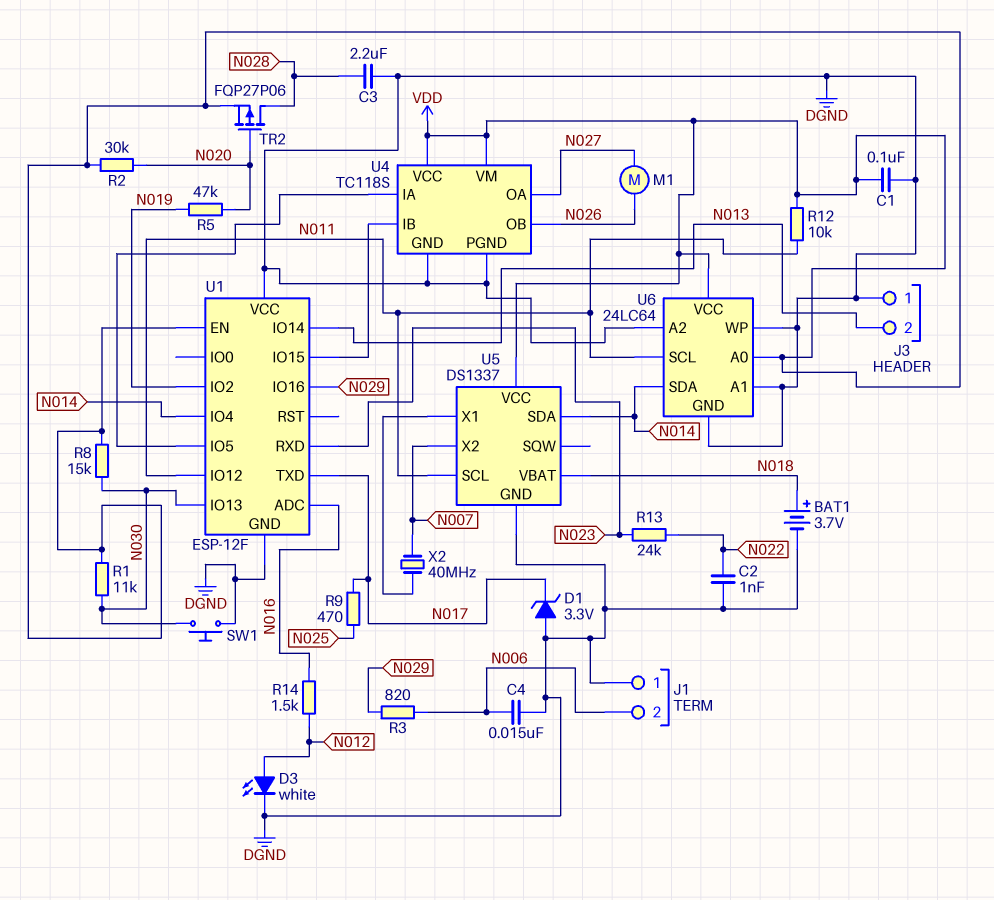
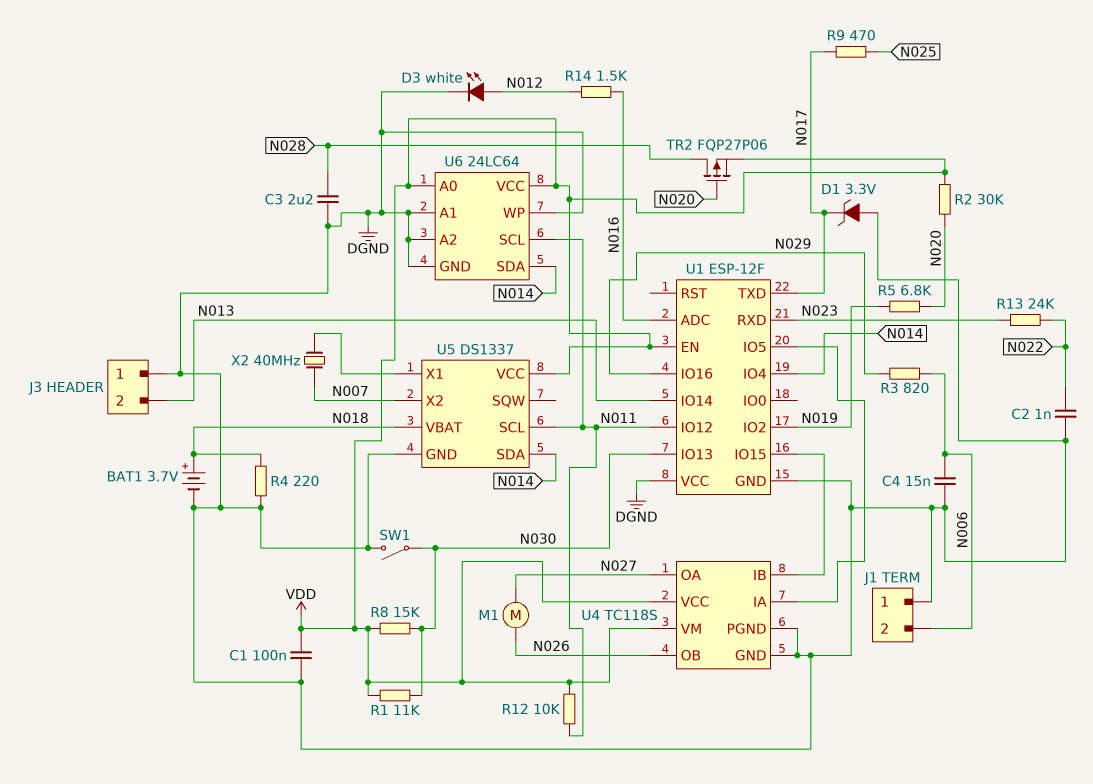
R4: none -> 220 (DGND, N018)
R5: 47k (N019, N020) -> 6.8k (N019, N020)
SW1: button (DGND, N030) -> switch (DGND, N030)

